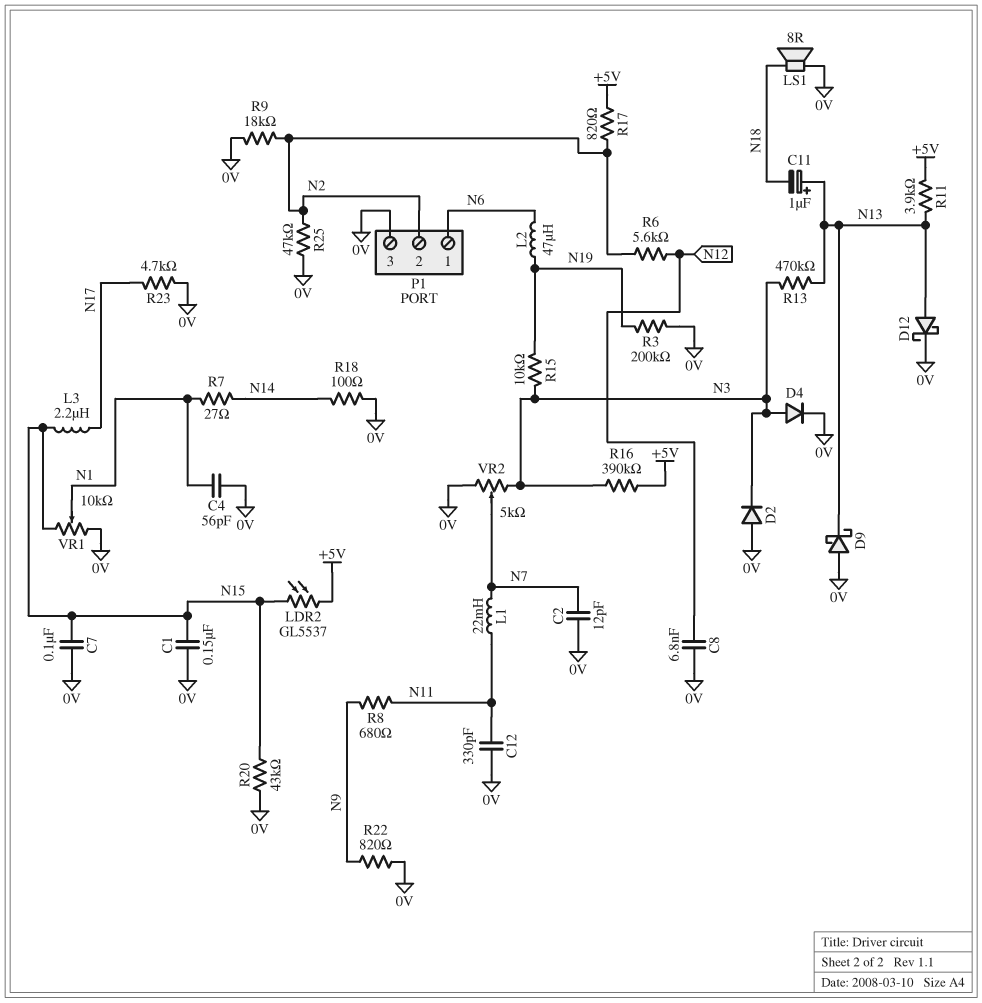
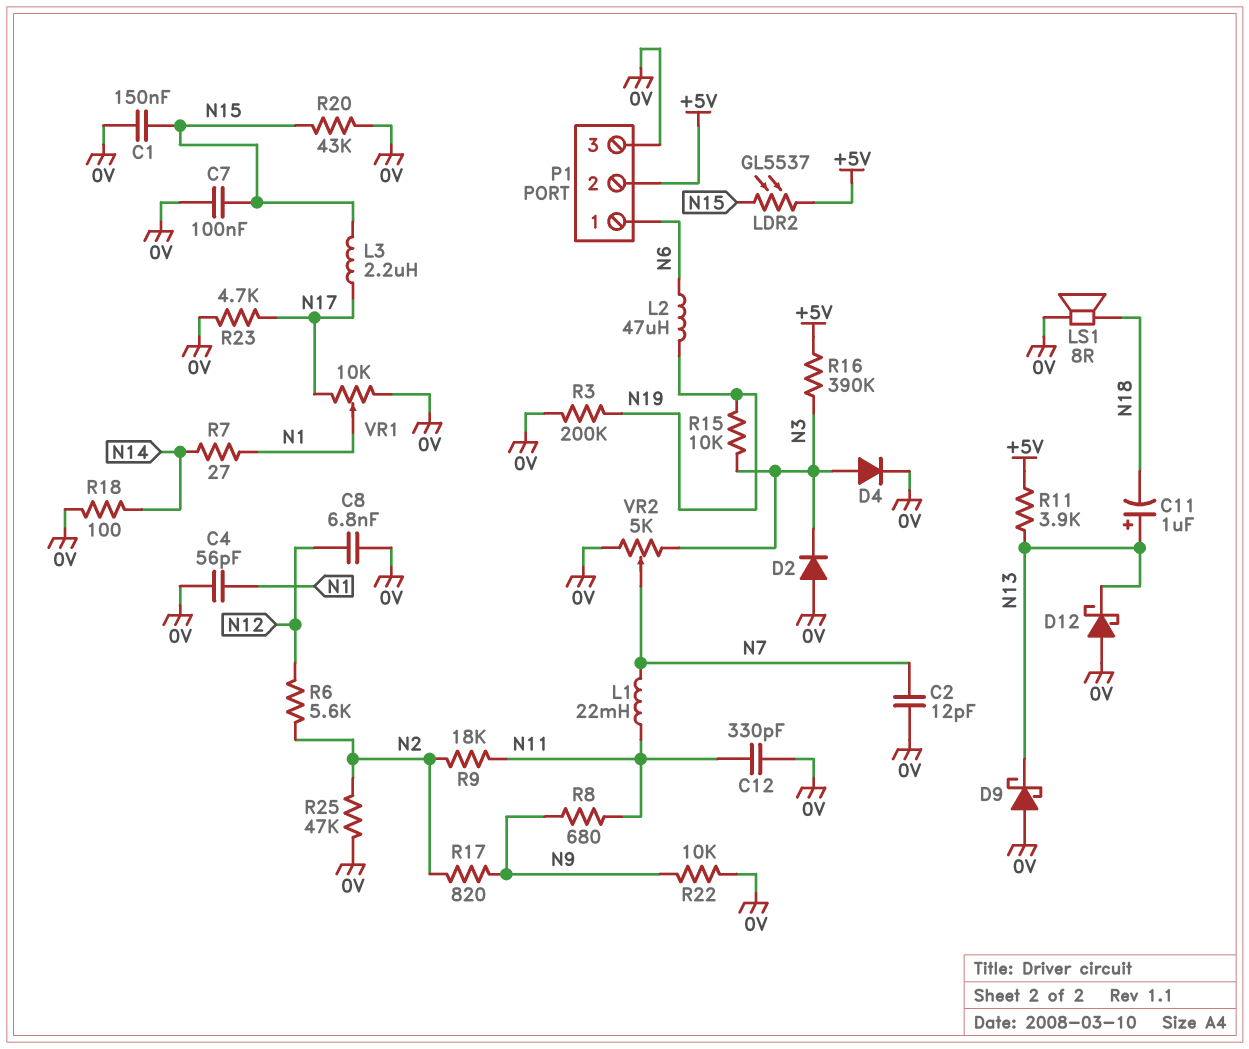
D12: schottky (A N13, K 0V) -> schottky (A 0V, K N13)
P1 pin 2: N2 -> +5V
R9: 18k (0V, N2) -> 18k (N2, N11)
R13: 470k (N3, N13) -> none
R17: 820 (+5V, N2) -> 820 (N2, N9)
R22: 820 (0V, N9) -> 10k (0V, N9)
VR1: 10k (0V, N15, wiper N1) -> 10k (0V, N17, wiper N1)

